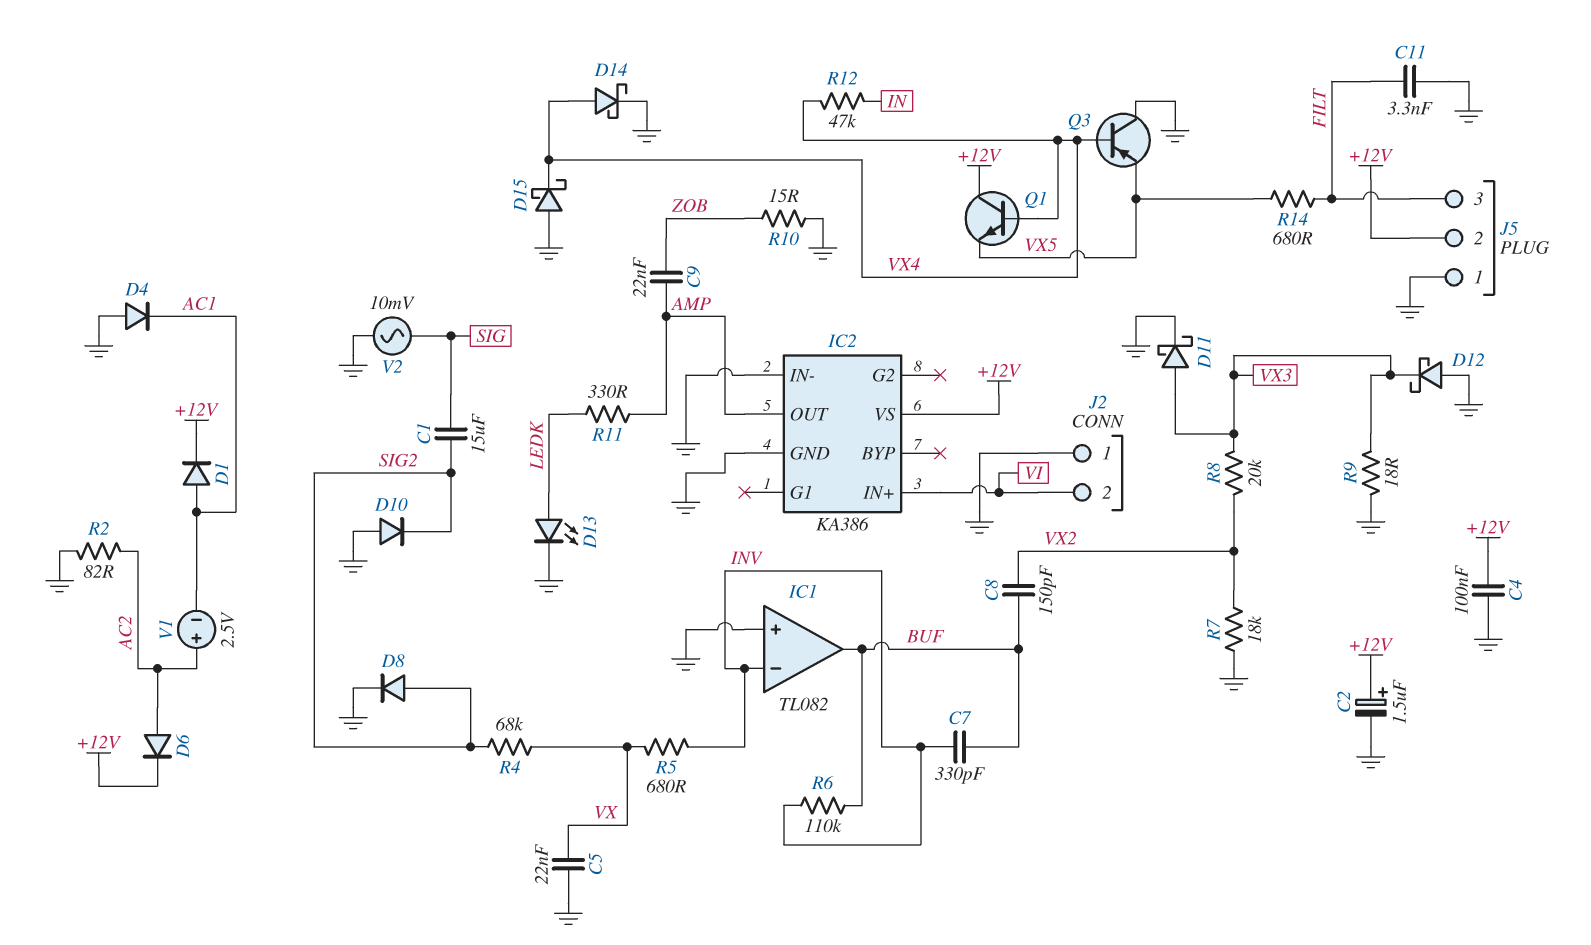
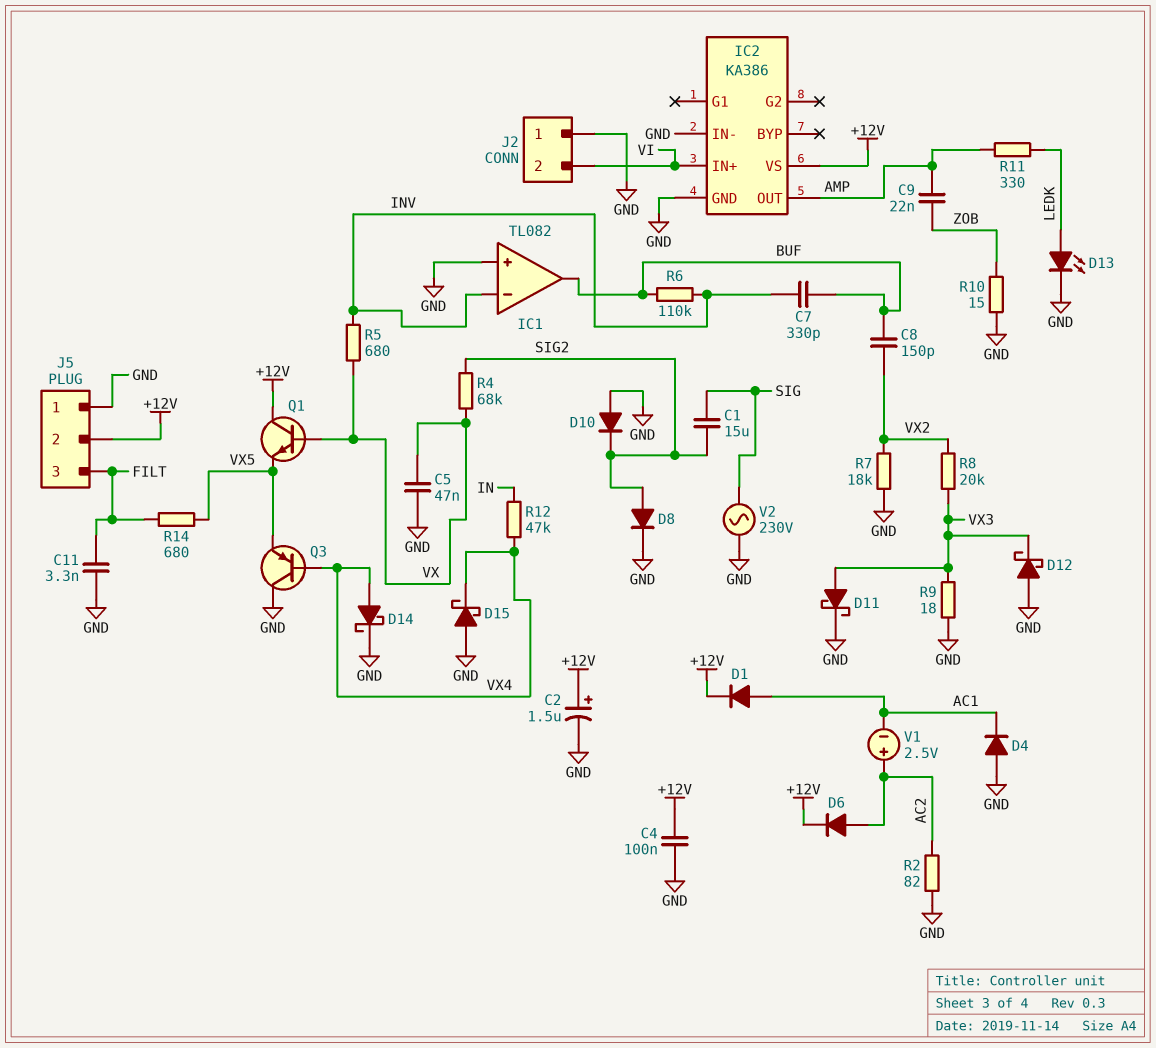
C5: 22nF (GND, VX) -> 47nF (GND, VX)
Q1: NPN (B VX4, C +12V, E VX5) -> NPN (B VX, C +12V, E VX5)
V2: AC 10mV (GND, SIG) -> AC 230V (GND, SIG)

